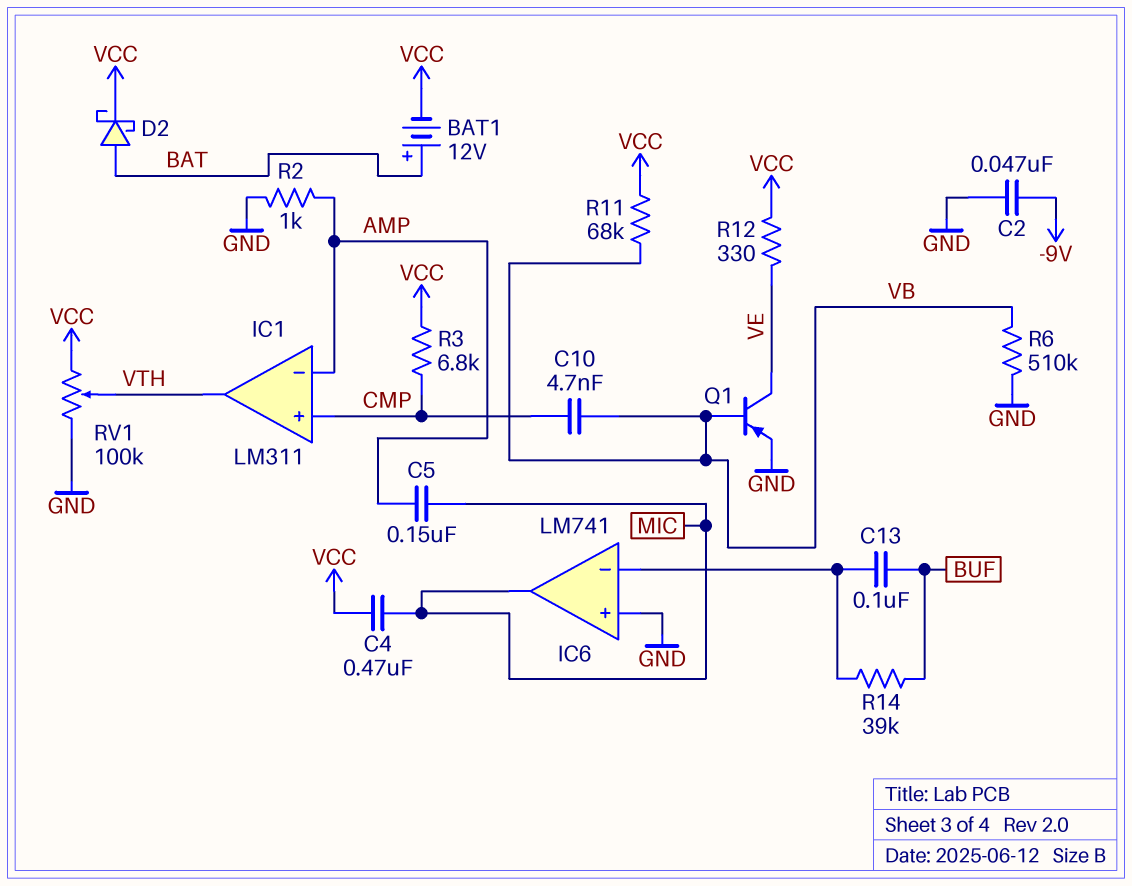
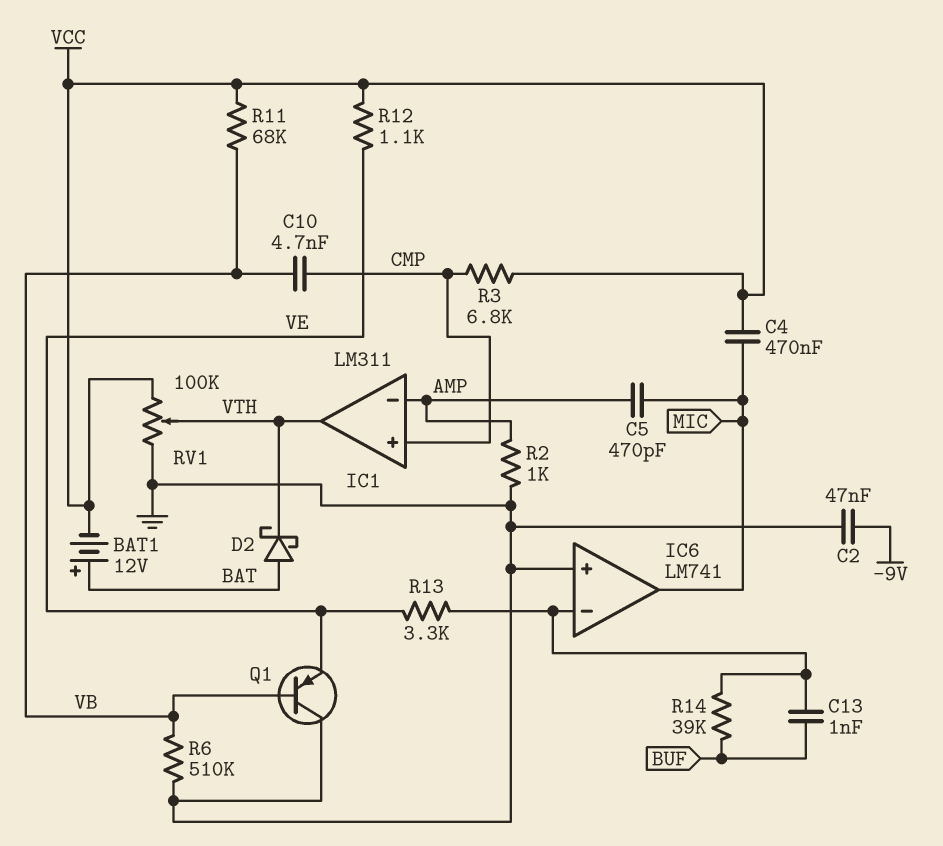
C5: 150nF (AMP, MIC) -> 470pF (AMP, MIC)
C13: 100nF (BUF, IC6/in-) -> 1nF (BUF, IC6/in-)
D2: schottky (A BAT, K VCC) -> schottky (A BAT, K VTH)
Q1: PNP (B VB, C VE, E GND) -> PNP (B VB, C GND, E VE)
R12: 330 (VCC, VE) -> 1.1k (VCC, VE)
R13: none -> 3.3k (IC6/in-, VE)

